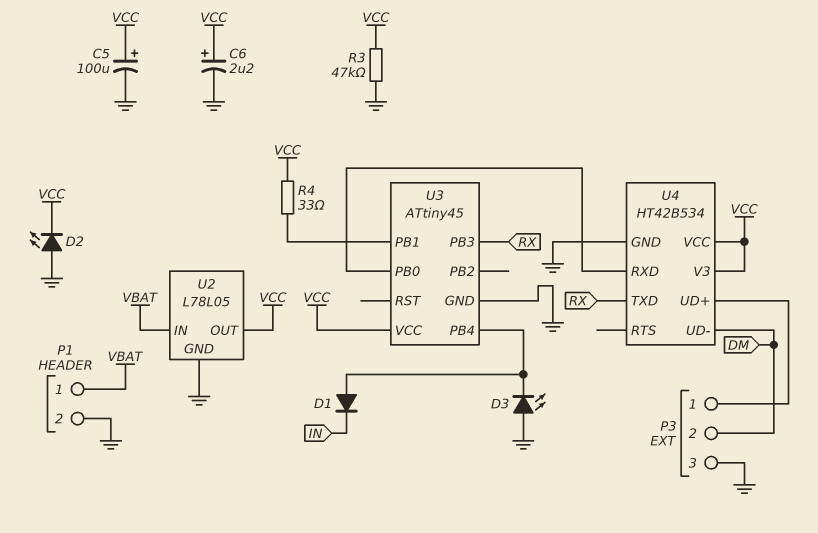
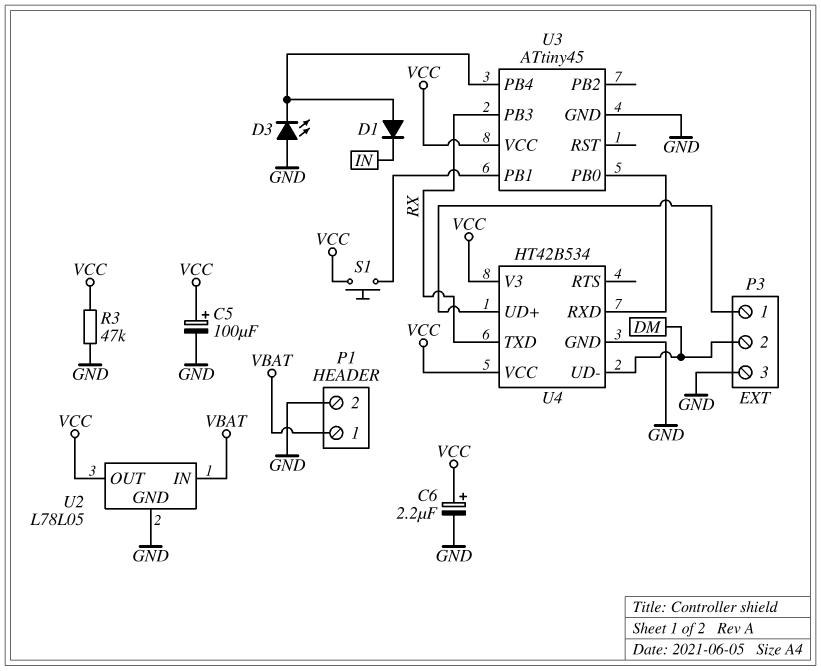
D2: LED (A GND, K VCC) -> none
R4: 33 (U3/PB1, VCC) -> none
S1: none -> button (U3/PB1, VCC)

